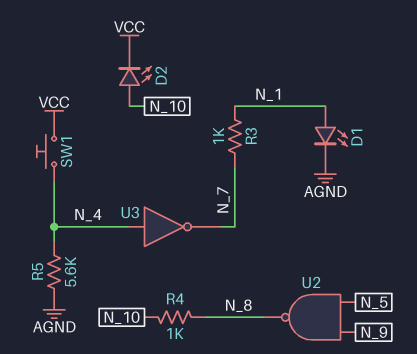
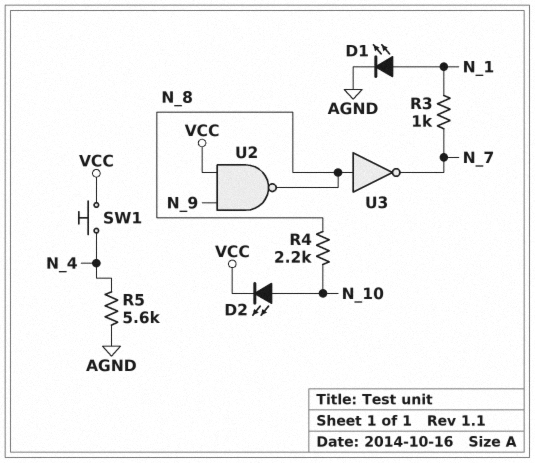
R4: 1k (N_8, N_10) -> 2.2k (N_8, N_10)
U2: NAND (in N_5, in N_9, out N_8) -> NAND (in N_9, in VCC, out N_8)
U3: NOT (in N_4, out N_7) -> NOT (in N_8, out N_7)

